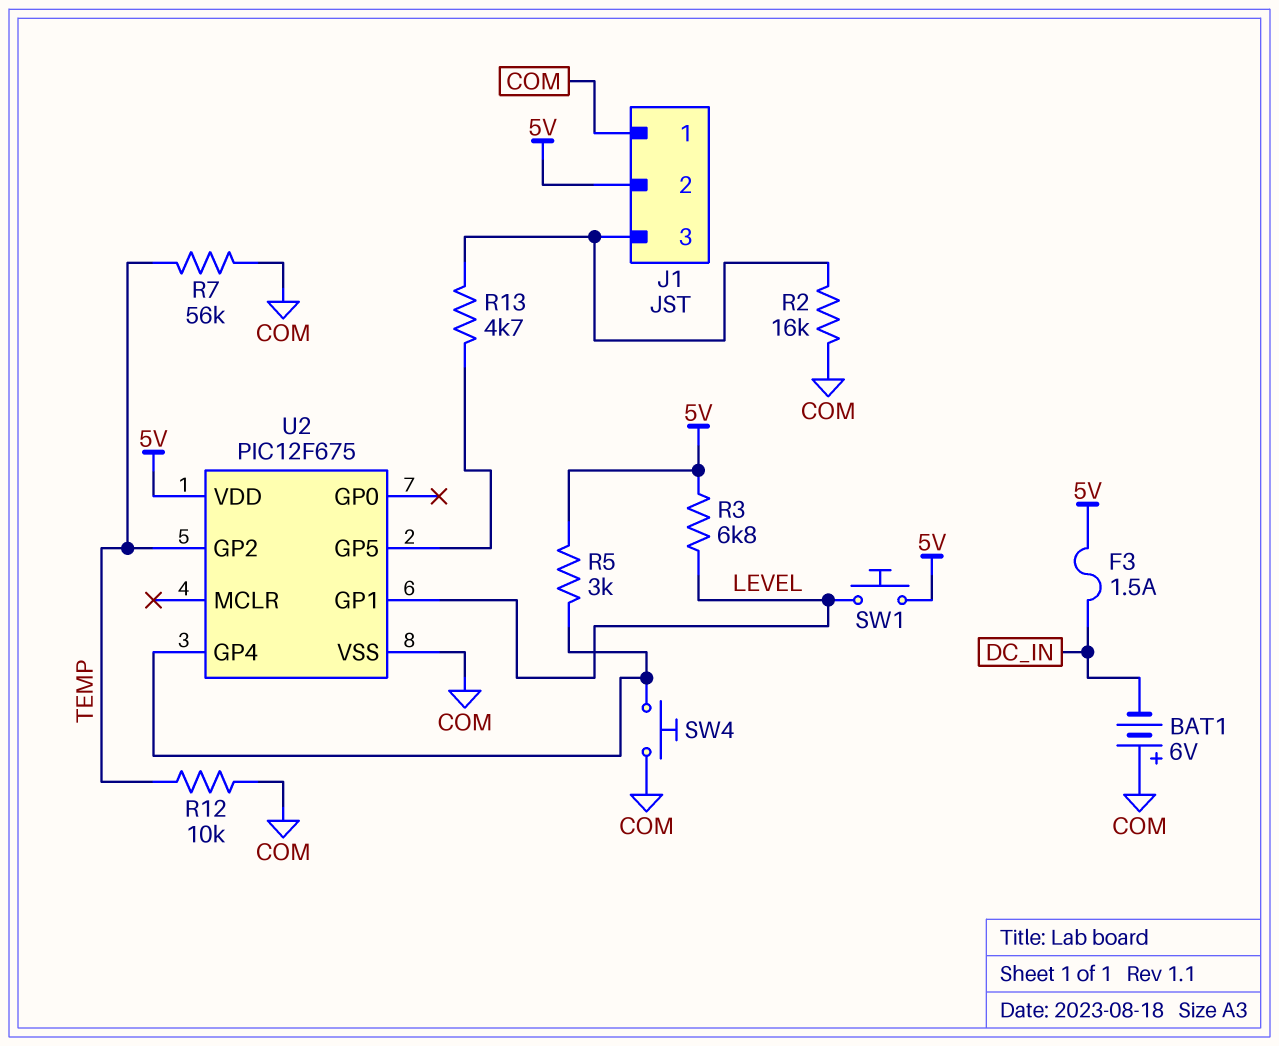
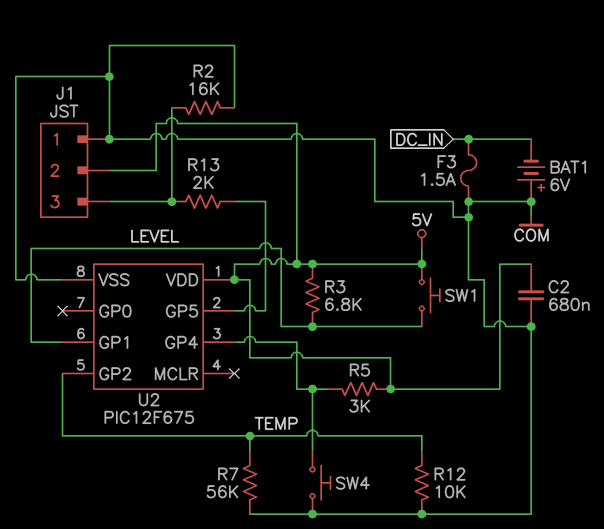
C2: none -> 680nF (5V, COM)
F3: 1.5A (5V, DC_IN) -> 1.5A (COM, DC_IN)
R13: 4.7k (J1/3, U2/GP5) -> 2k (J1/3, U2/GP5)

